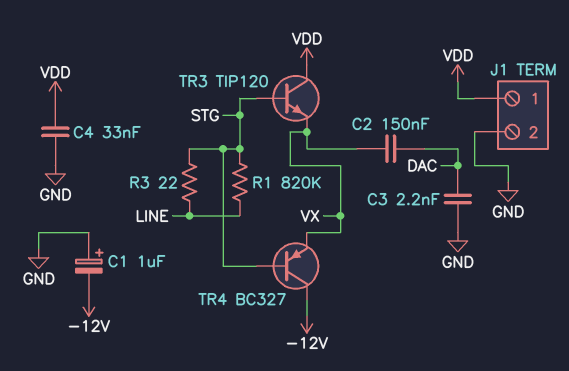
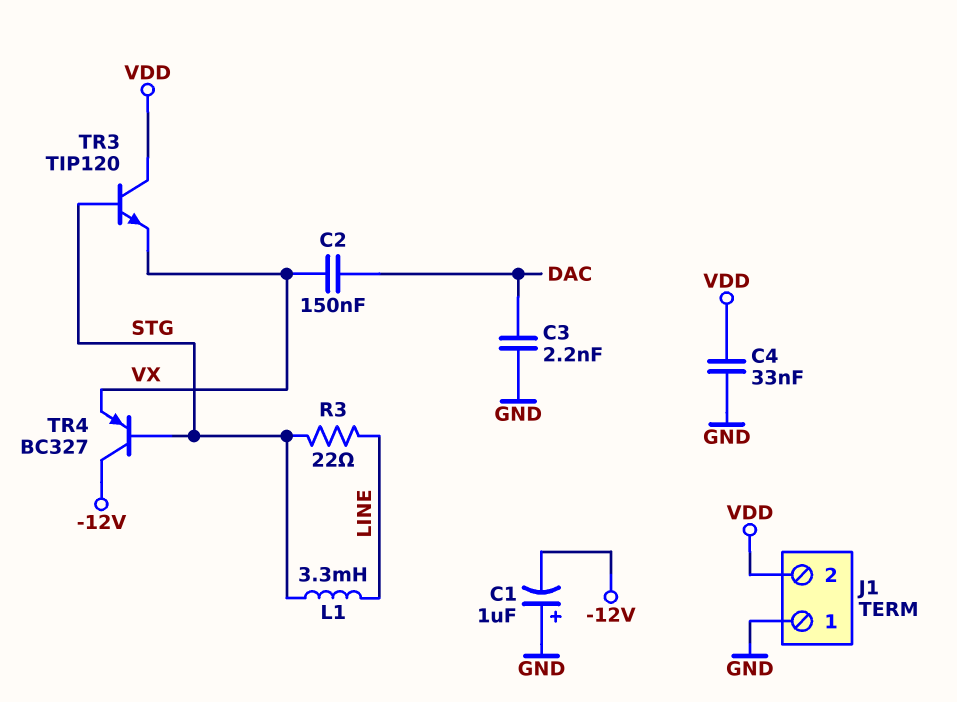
J1 pin 1: VDD -> GND
J1 pin 2: GND -> VDD
L1: none -> 3.3mH (LINE, STG)
R1: 820k (LINE, STG) -> none

